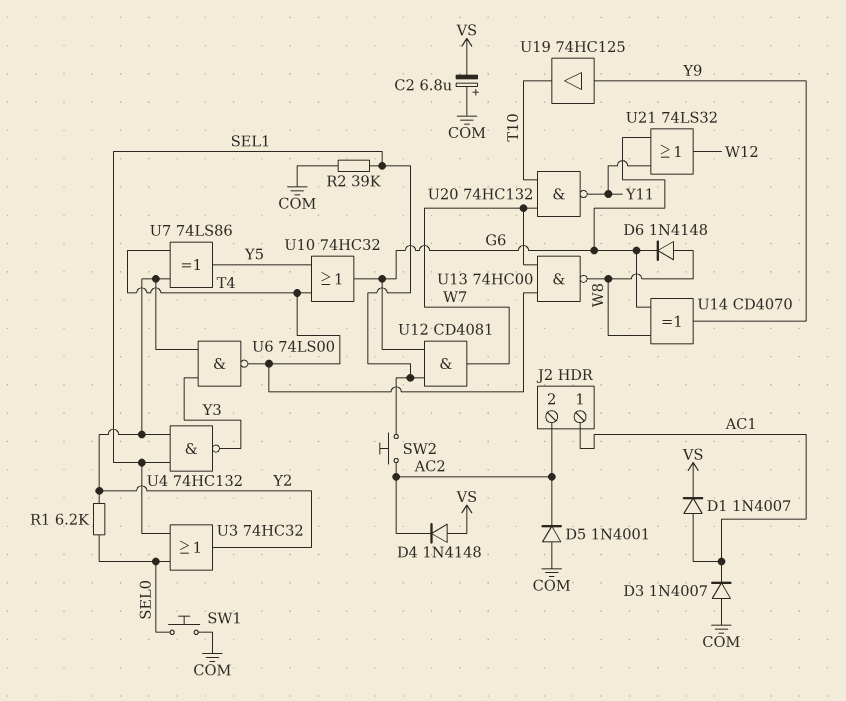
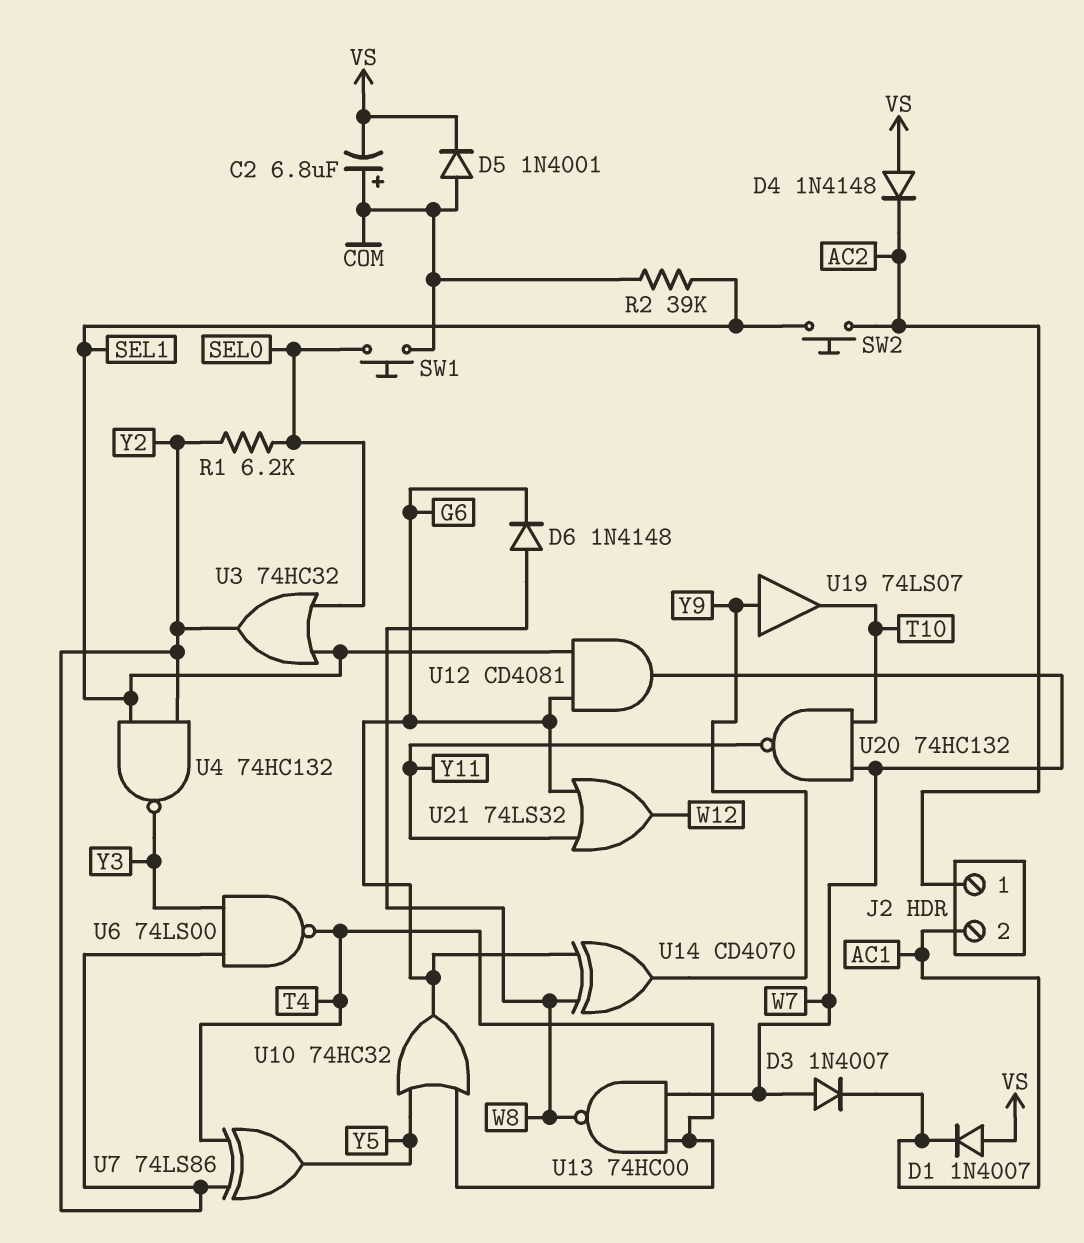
D1: diode 1N4007 (A AC1, K VS) -> diode 1N4007 (A VS, K AC1)
D3: diode 1N4007 (A COM, K AC1) -> diode 1N4007 (A W7, K AC1)
D5: diode 1N4001 (A COM, K AC2) -> diode 1N4001 (A COM, K VS)
J2 pin 1: AC1 -> AC2
J2 pin 2: AC2 -> AC1
U19: buffer 74HC125 (in Y9, out T10) -> buffer 74LS07 (in Y9, out T10)

